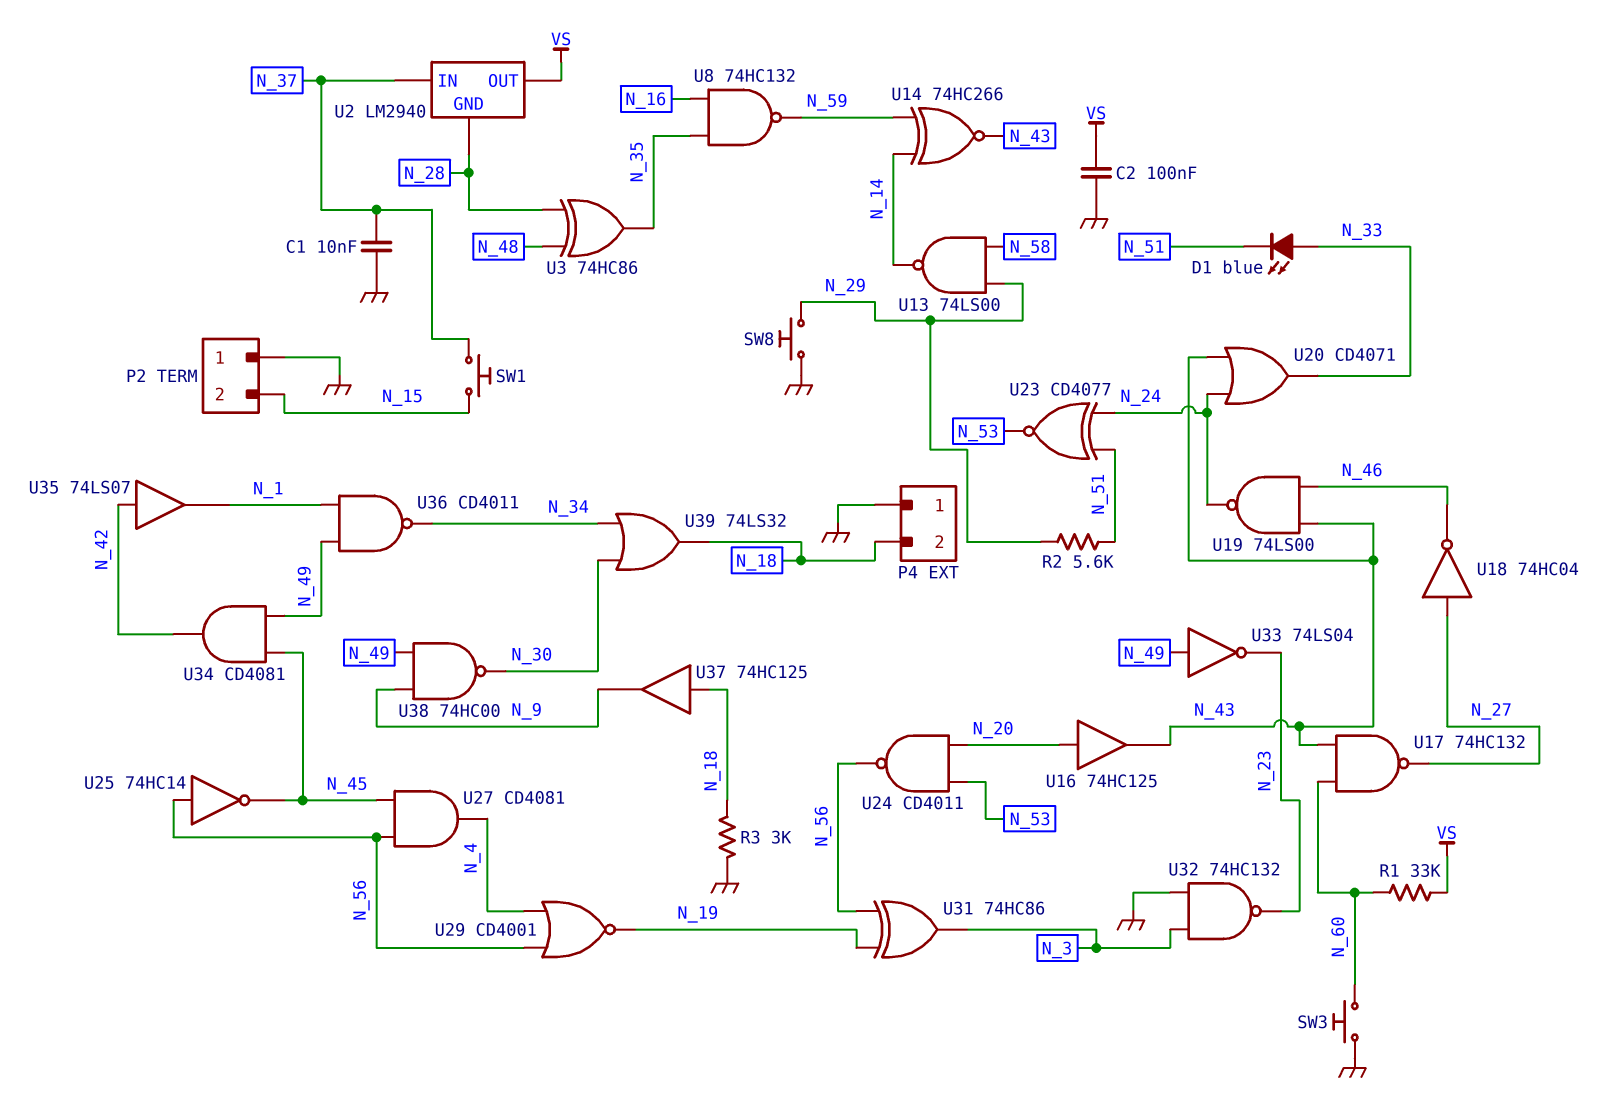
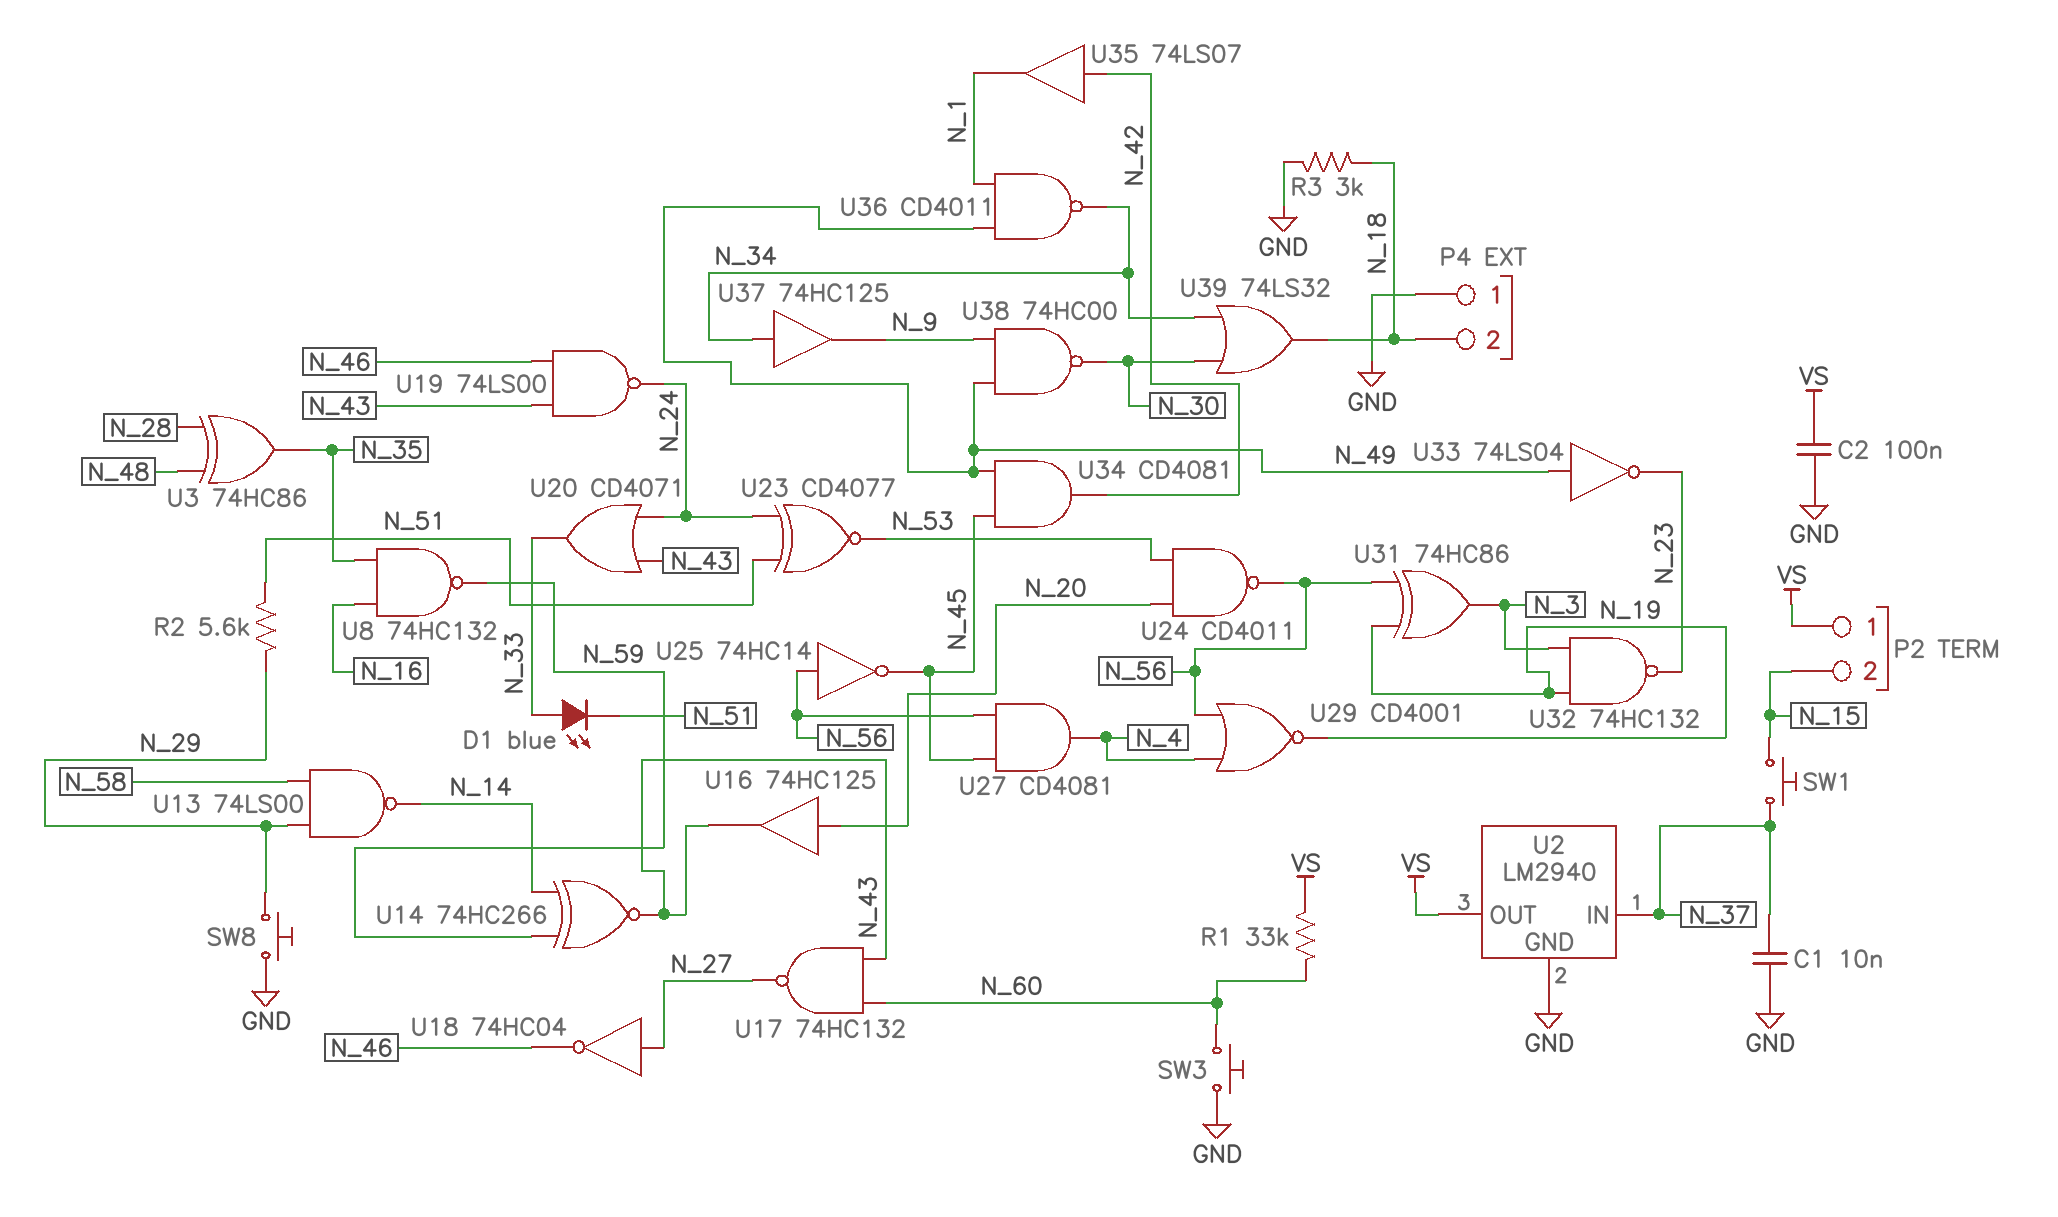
P2 pin 1: GND -> VS
U2 pin GND: N_28 -> GND
U32: NAND 74HC132 (in GND, in N_3, out N_23) -> NAND 74HC132 (in N_3, in N_19, out N_23)
U37: buffer 74HC125 (in N_18, out N_9) -> buffer 74HC125 (in N_34, out N_9)

